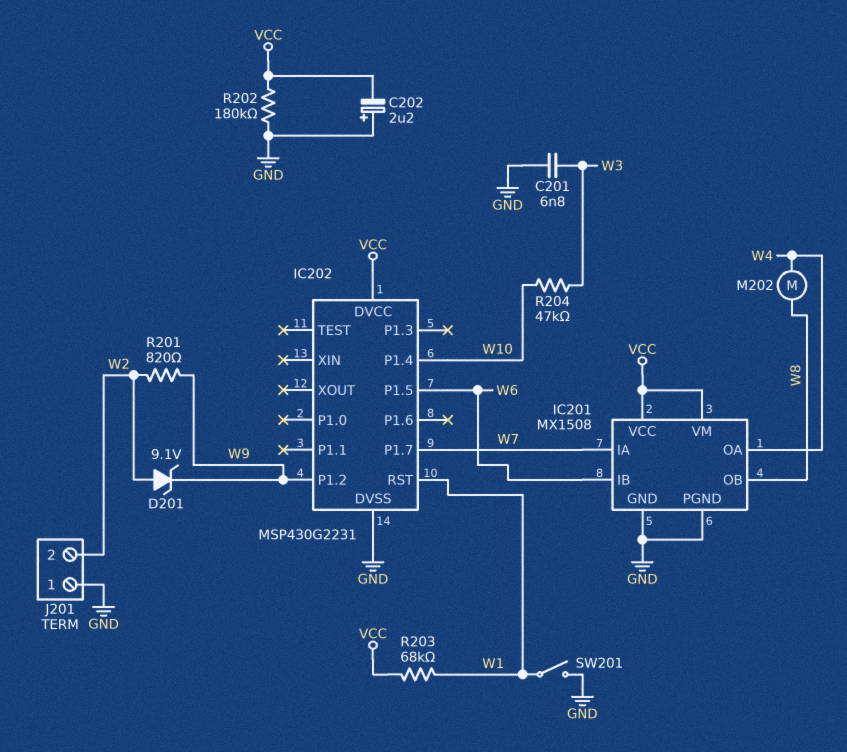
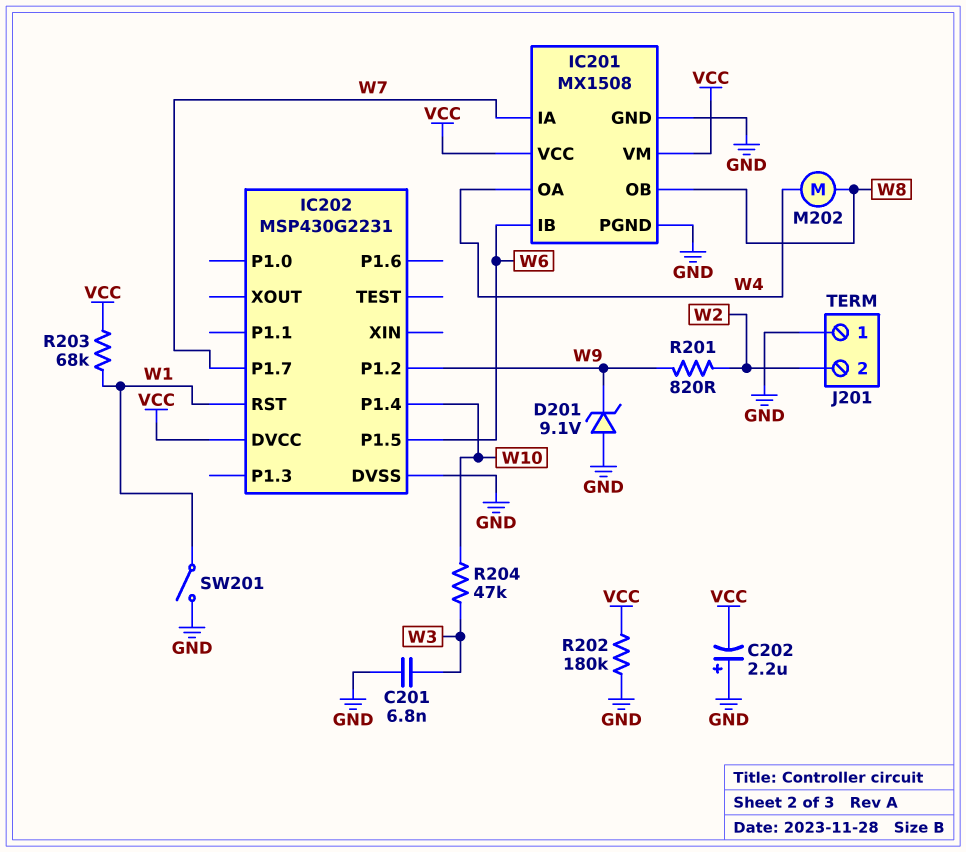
D201: zener 9.1V (A W2, K W9) -> zener 9.1V (A GND, K W9)

